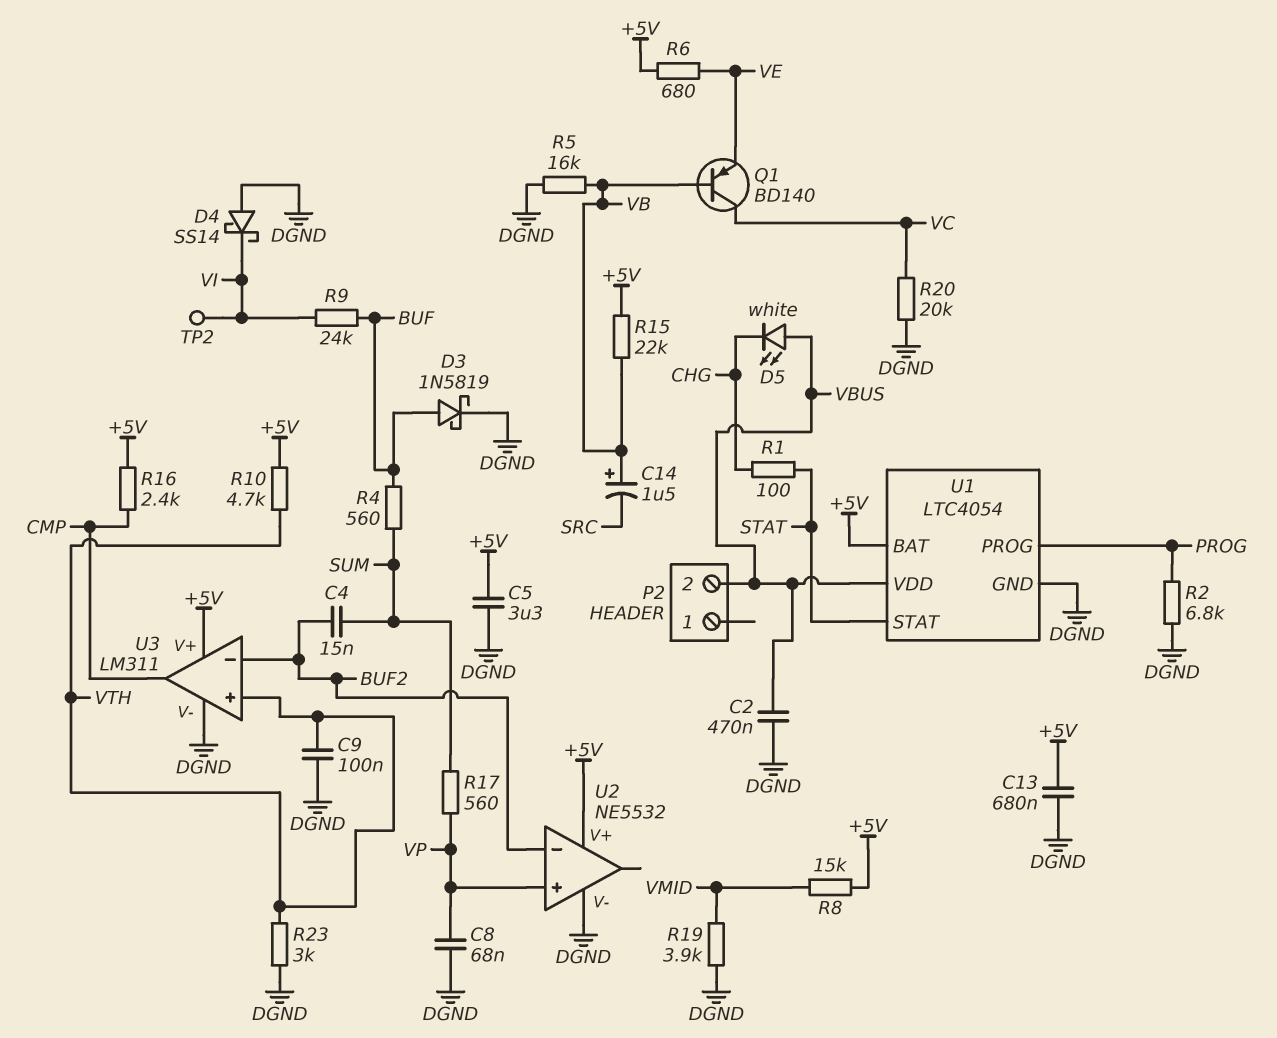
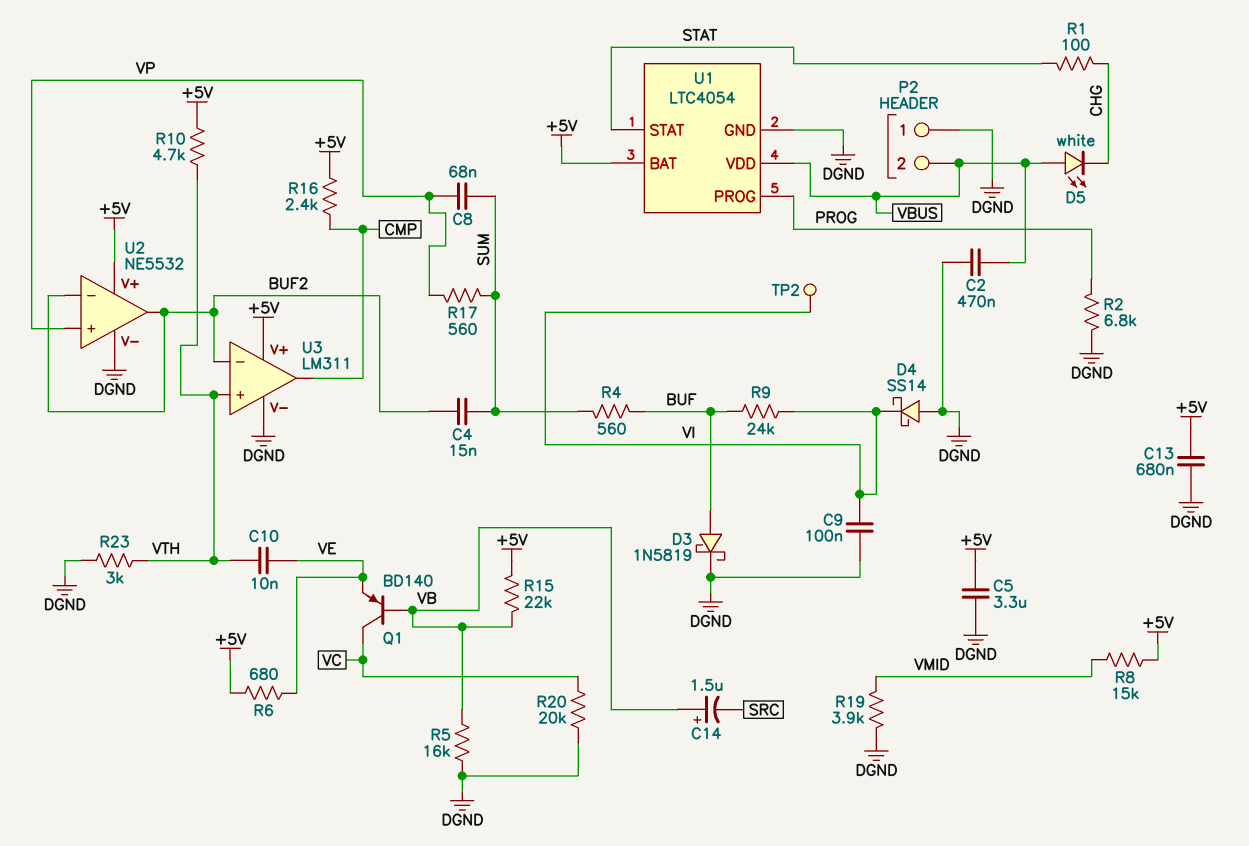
C8: 68nF (DGND, VP) -> 68nF (SUM, VP)
C9: 100nF (DGND, VTH) -> 100nF (DGND, VI)
C10: none -> 10nF (VE, VTH)
P2 pin 1: none -> DGND
U2 pin out: none -> BUF2

